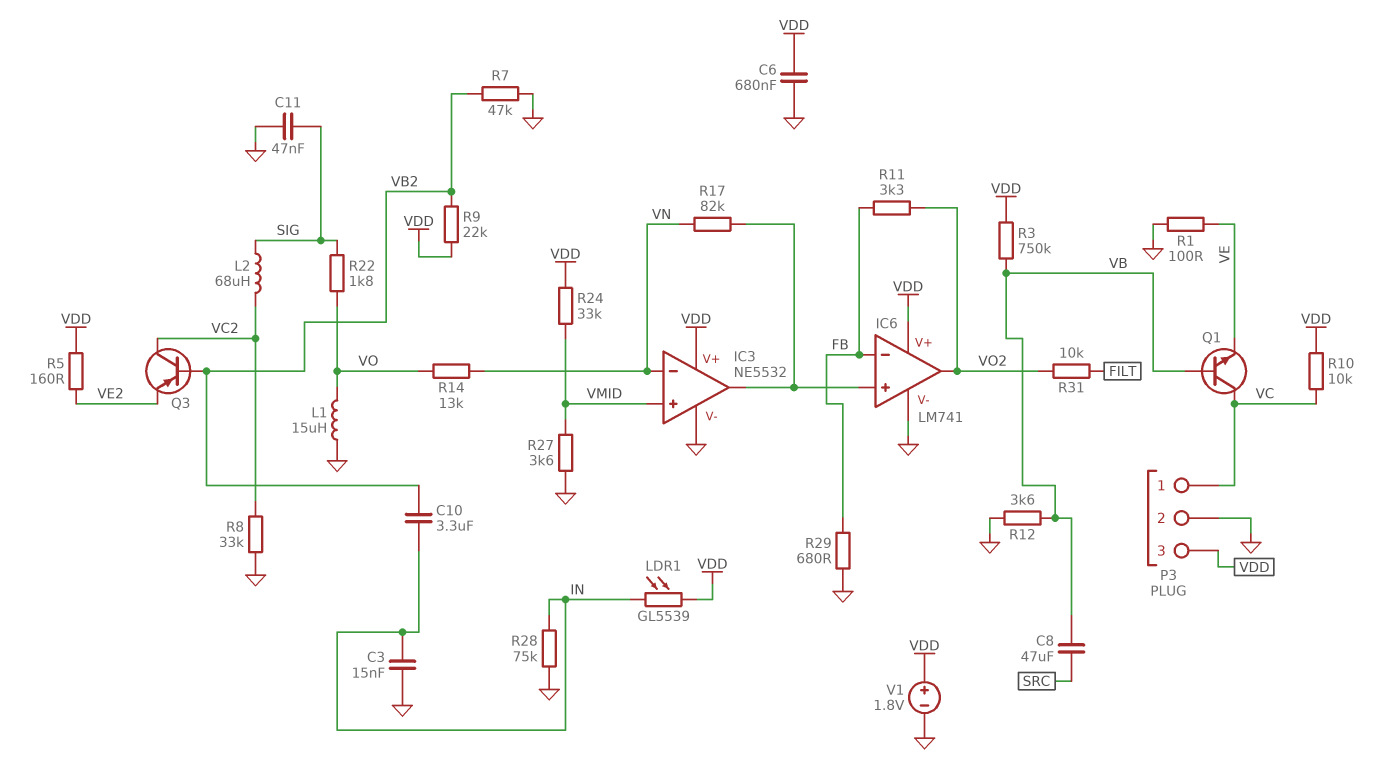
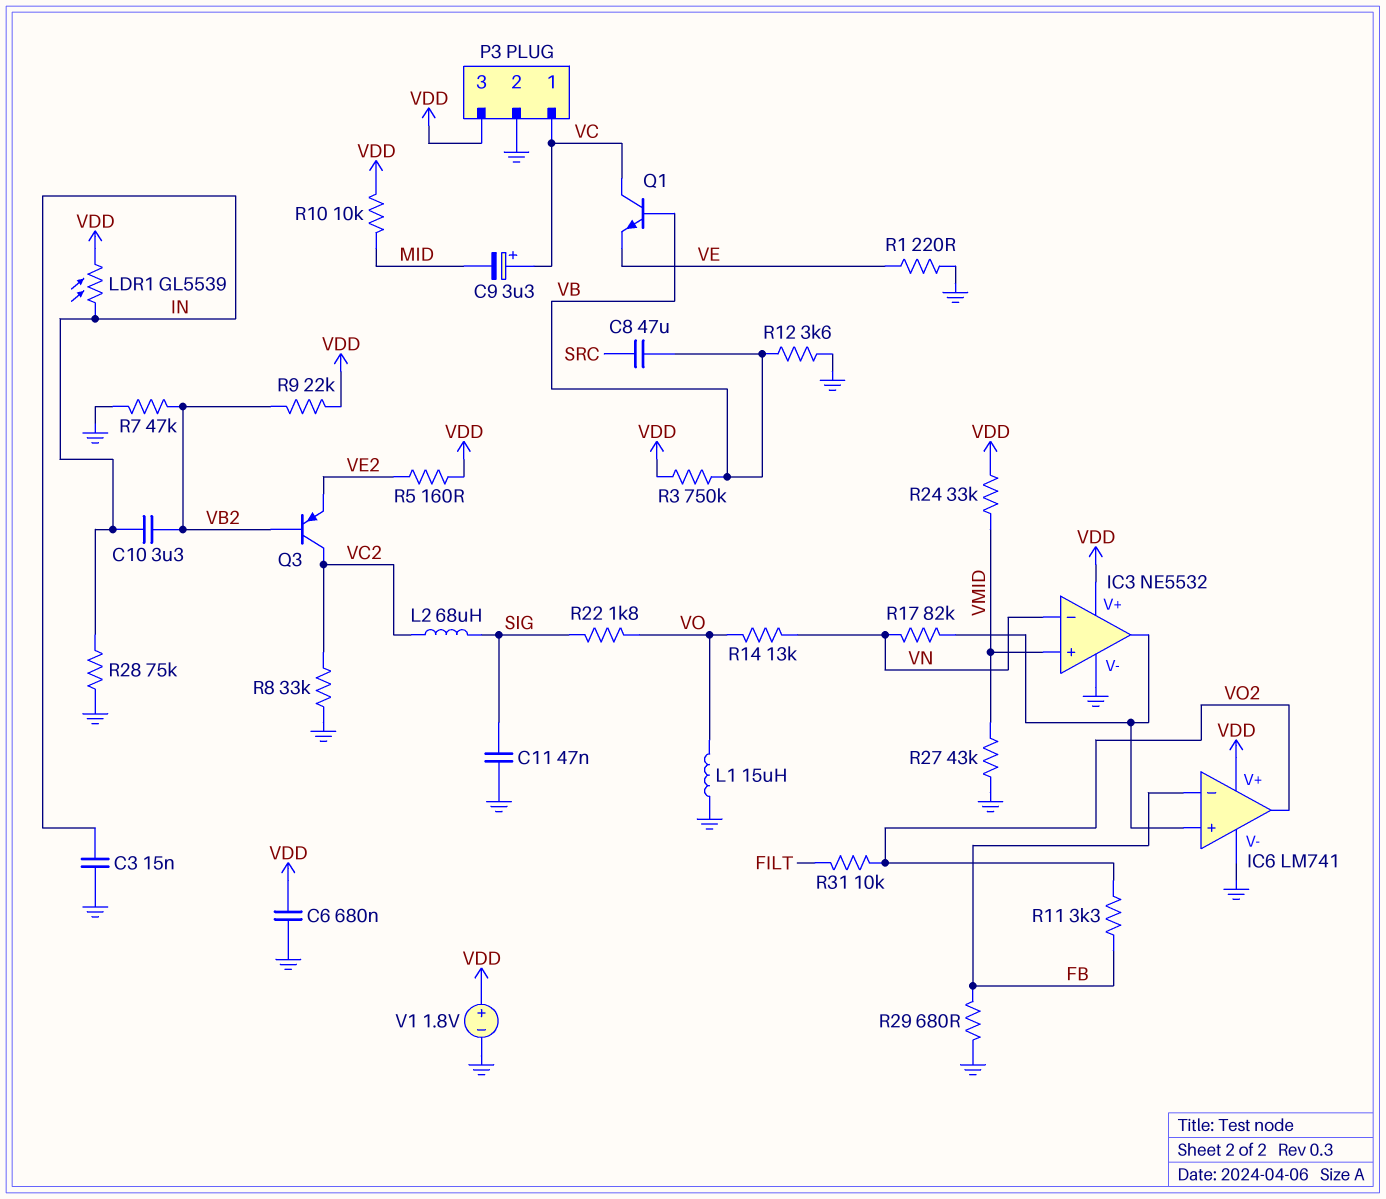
C9: none -> 3.3uF (plus VC, minus MID)
R1: 100 (GND, VE) -> 220 (GND, VE)
R10: 10k (VC, VDD) -> 10k (MID, VDD)
R27: 3.6k (GND, VMID) -> 43k (GND, VMID)

